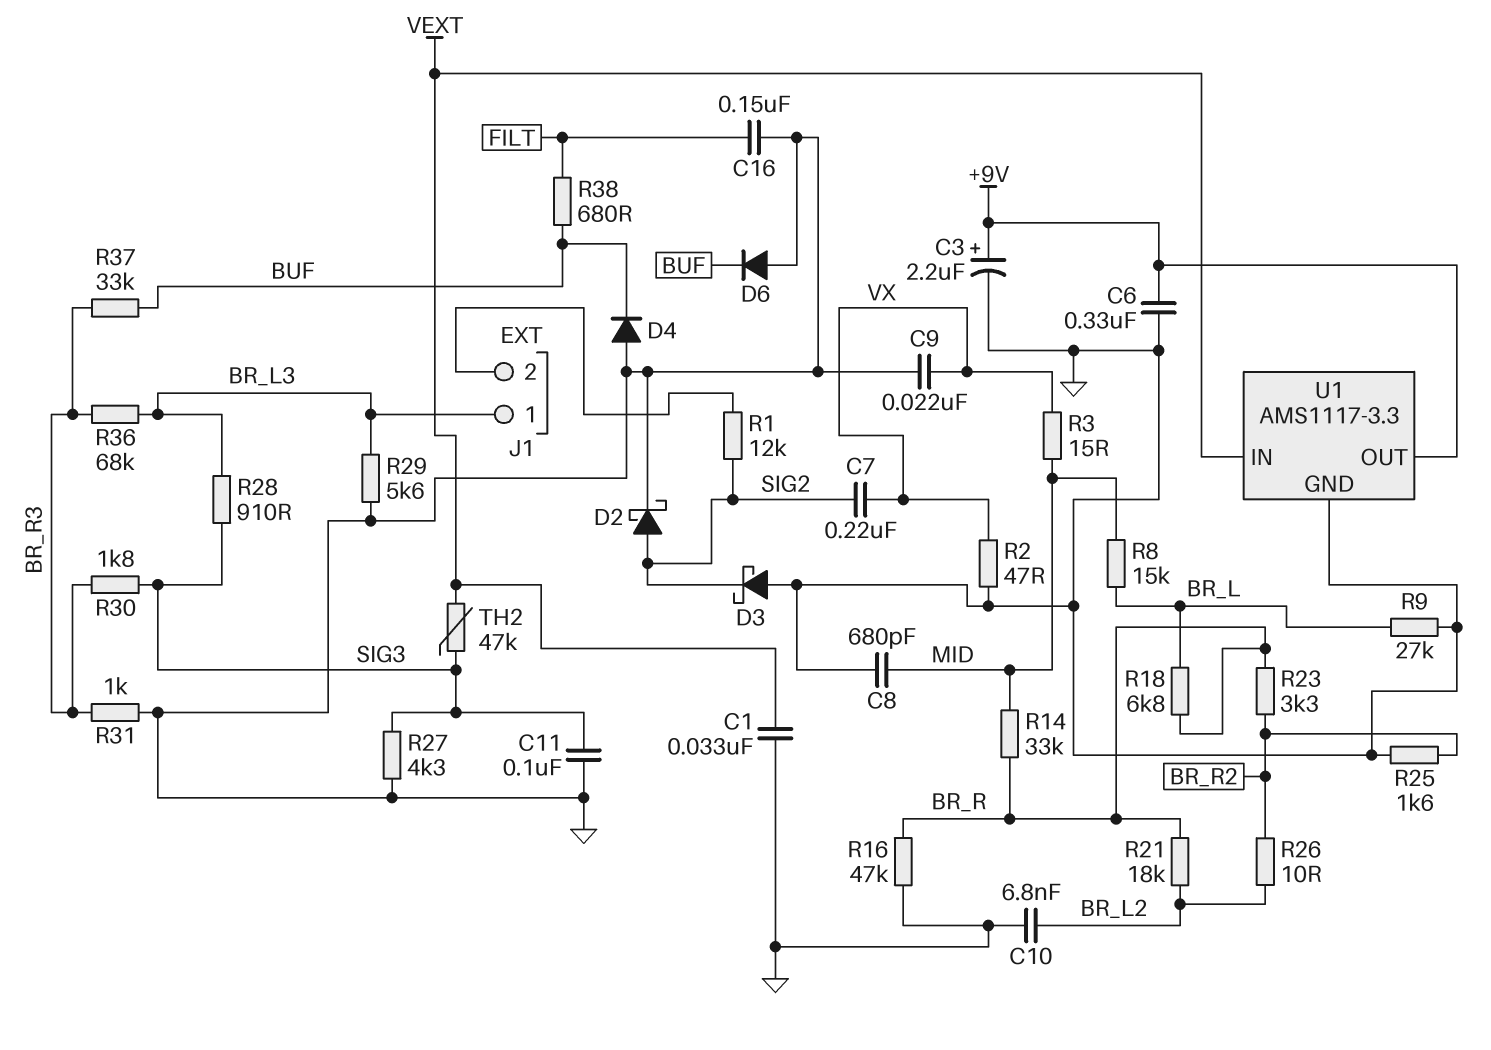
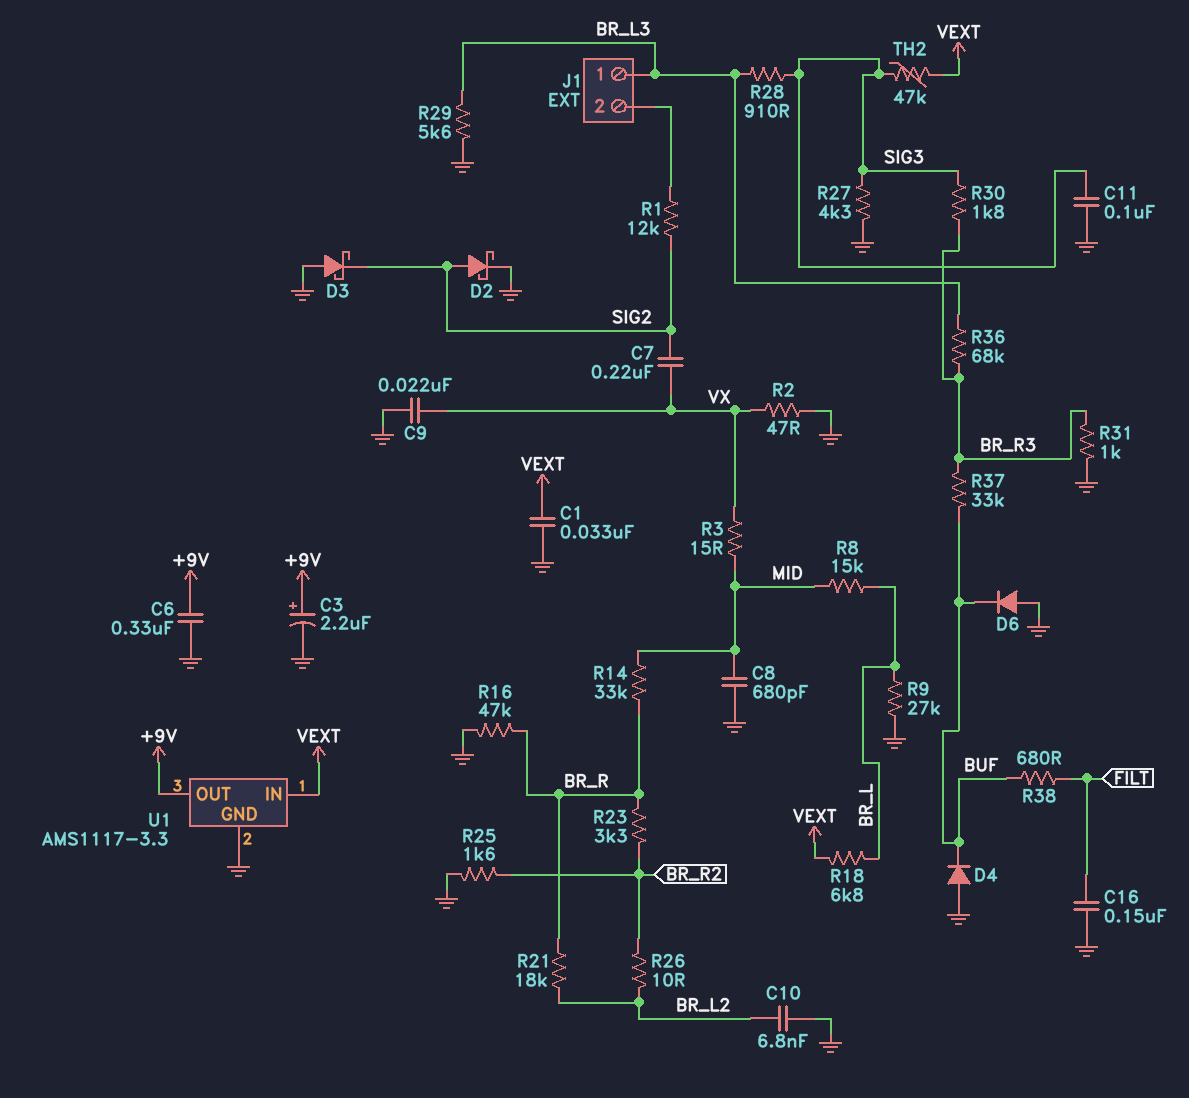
R18: 6.8k (BR_L, BR_R) -> 6.8k (BR_L, VEXT)

